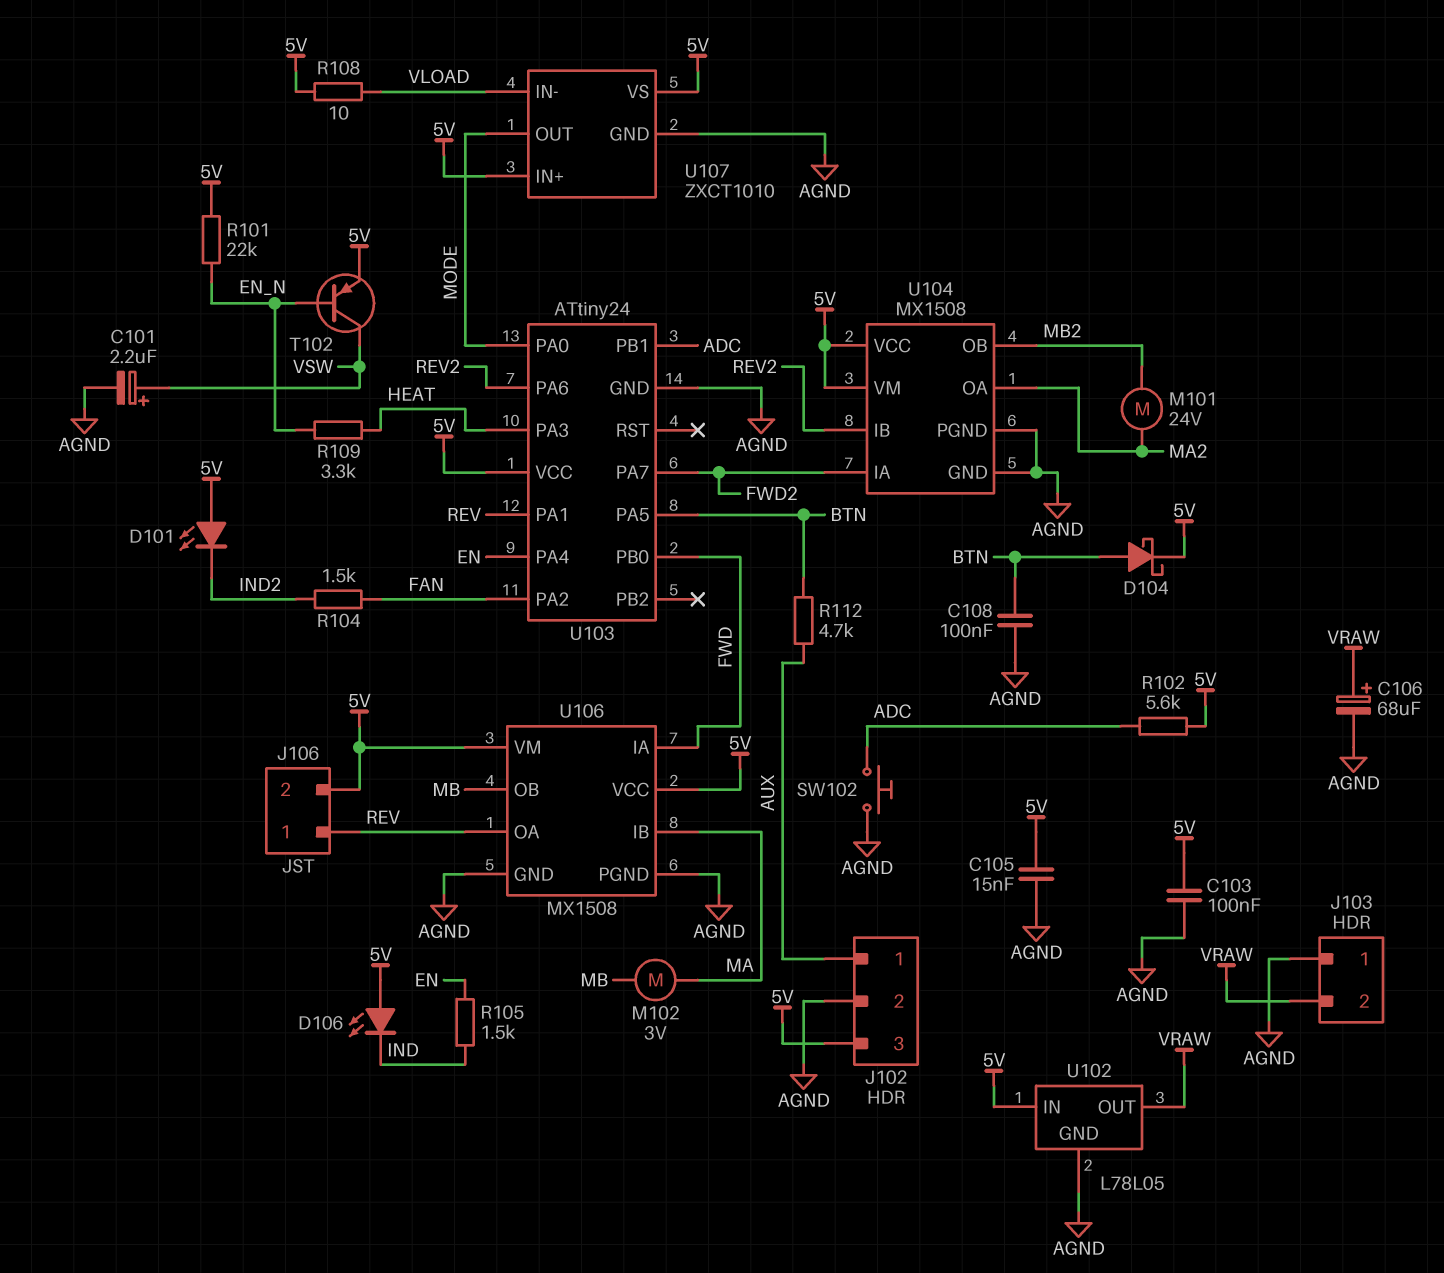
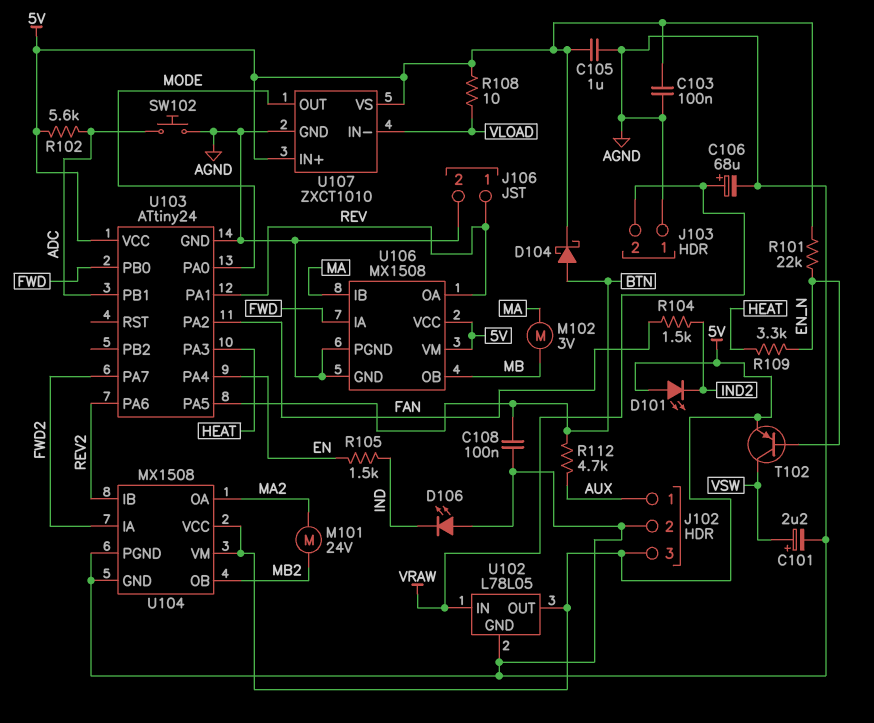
C105: 15nF (5V, AGND) -> 1uF (5V, AGND)
D106: LED (A 5V, K IND) -> LED (A AGND, K IND)
J106 pin 2: 5V -> AGND
U102 pin IN: 5V -> VRAW
U102 pin OUT: VRAW -> 5V

